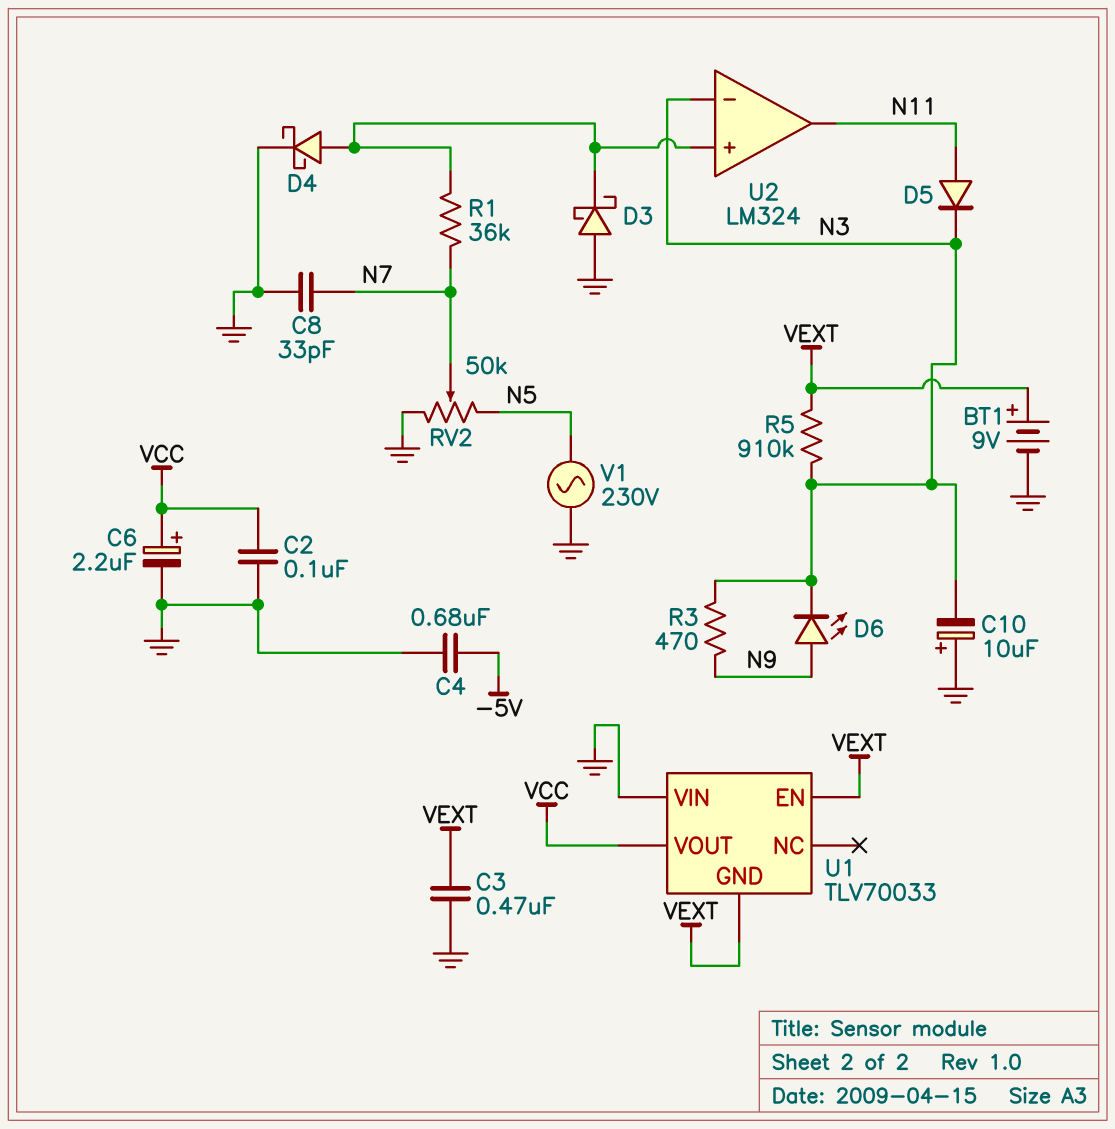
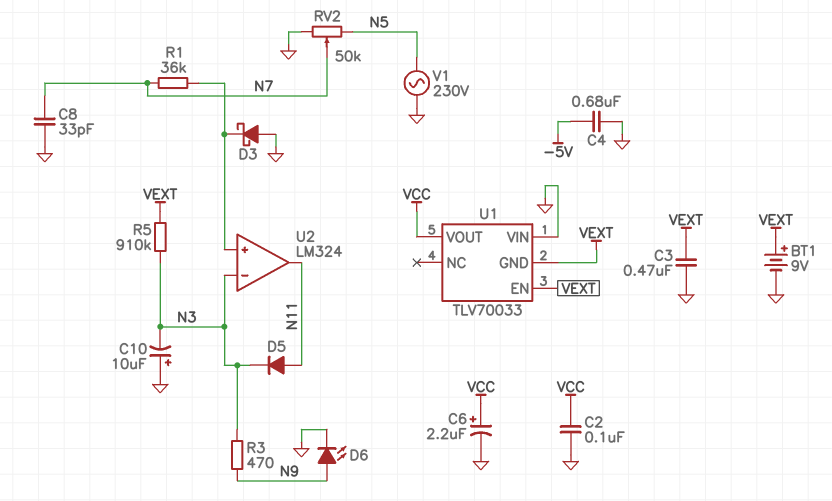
D4: schottky (A U2/in+, K GND) -> none
D6: LED (A N9, K N3) -> LED (A N9, K GND)

